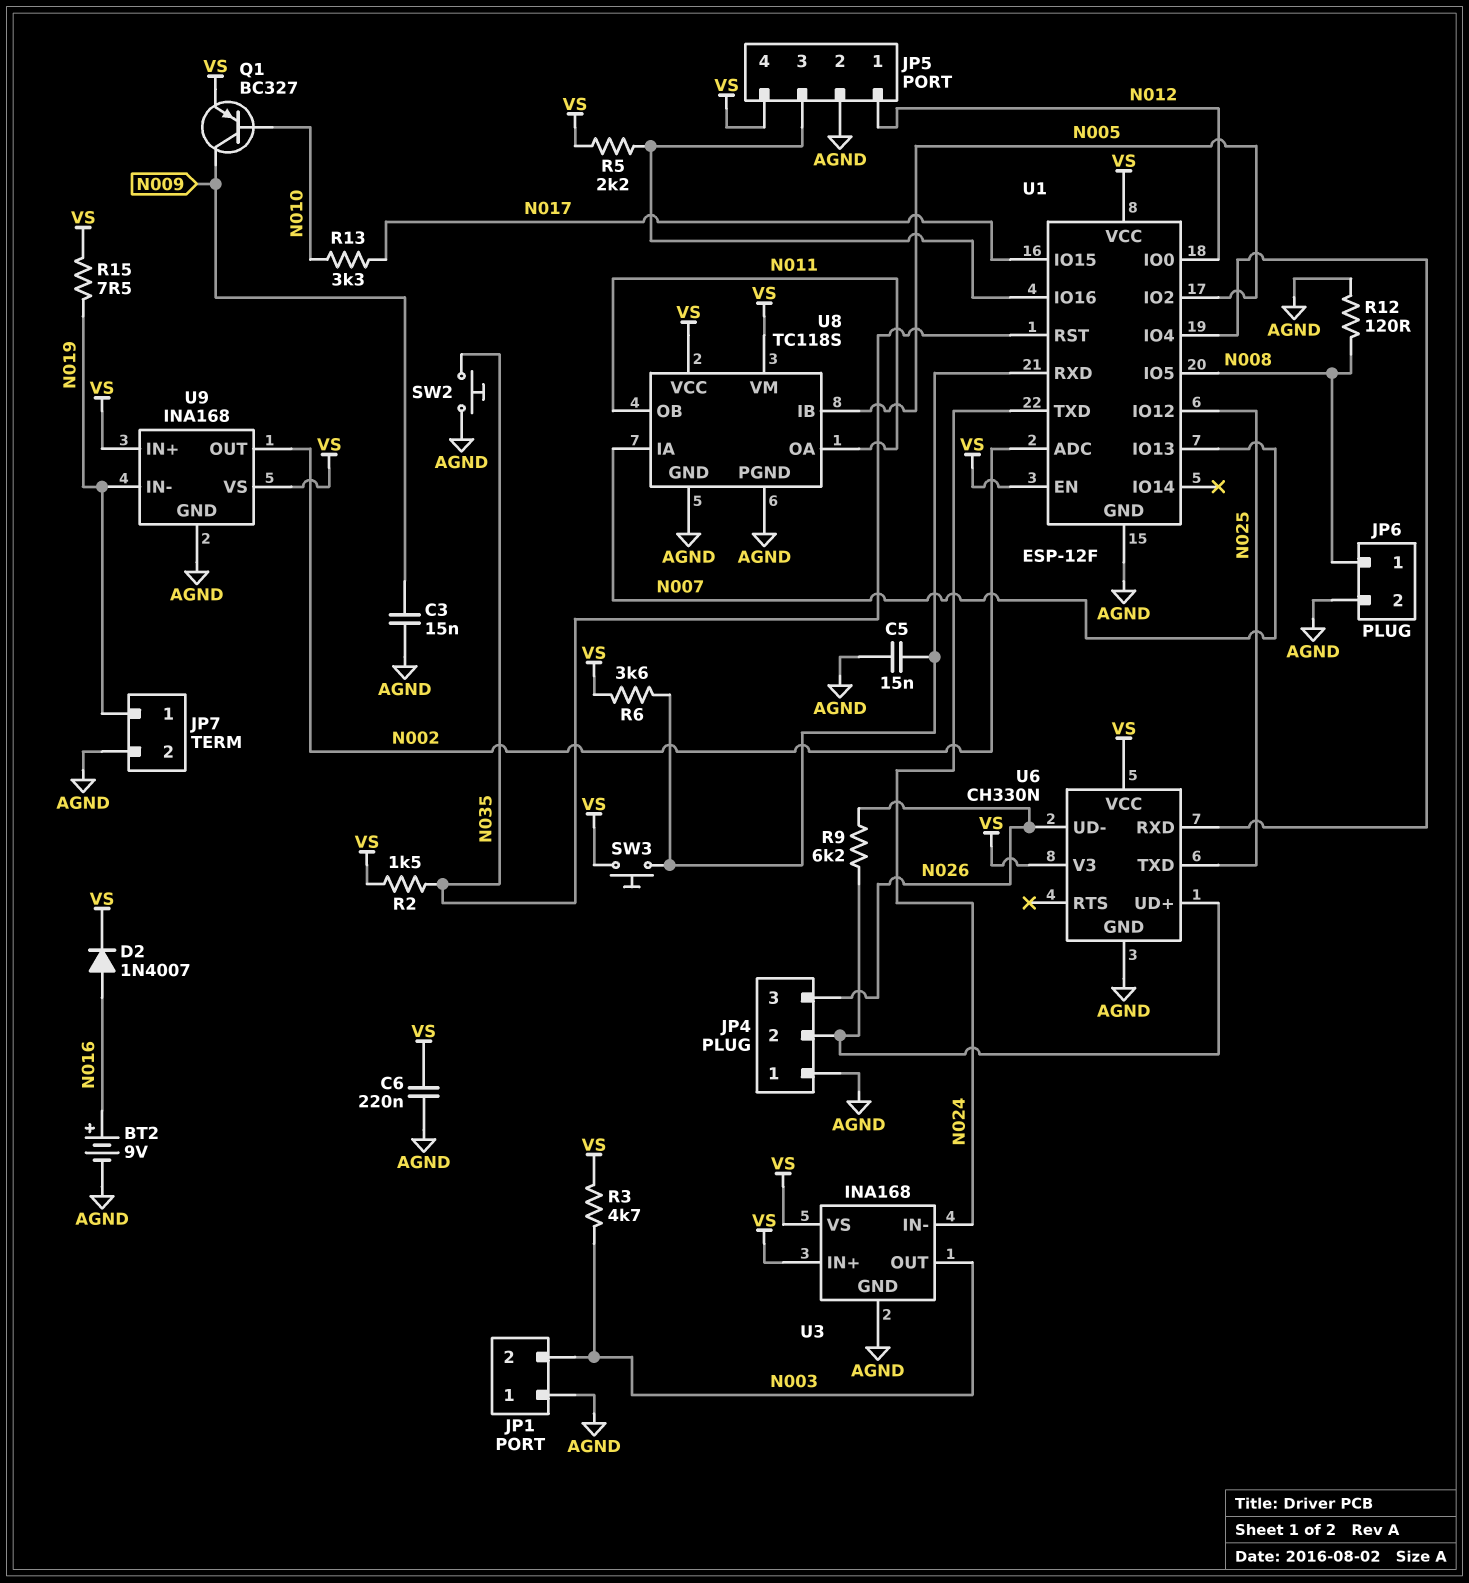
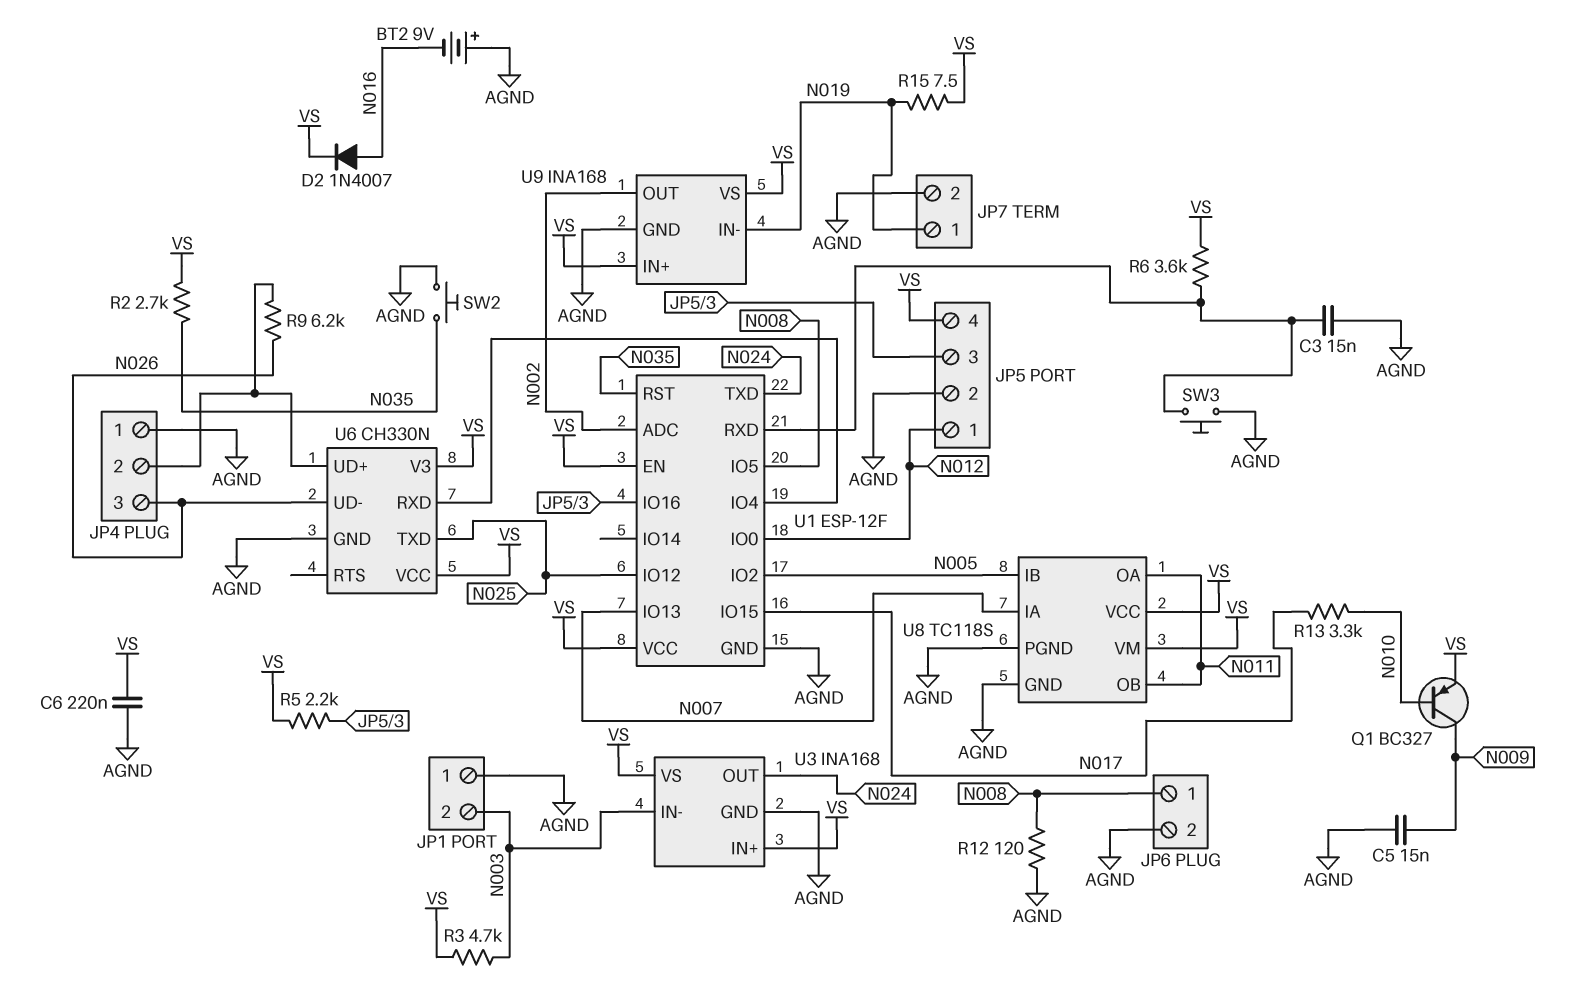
BT2: 9V (plus N016, minus AGND) -> 9V (plus AGND, minus N016)
C3: 15nF (AGND, N009) -> 15nF (AGND, U1/RXD)
C5: 15nF (AGND, U1/RXD) -> 15nF (AGND, N009)
R2: 1.5k (N035, VS) -> 2.7k (N035, VS)
SW3: button (U1/RXD, VS) -> button (AGND, U1/RXD)
U3 pin IN-: N024 -> N003
U3 pin OUT: N003 -> N024

